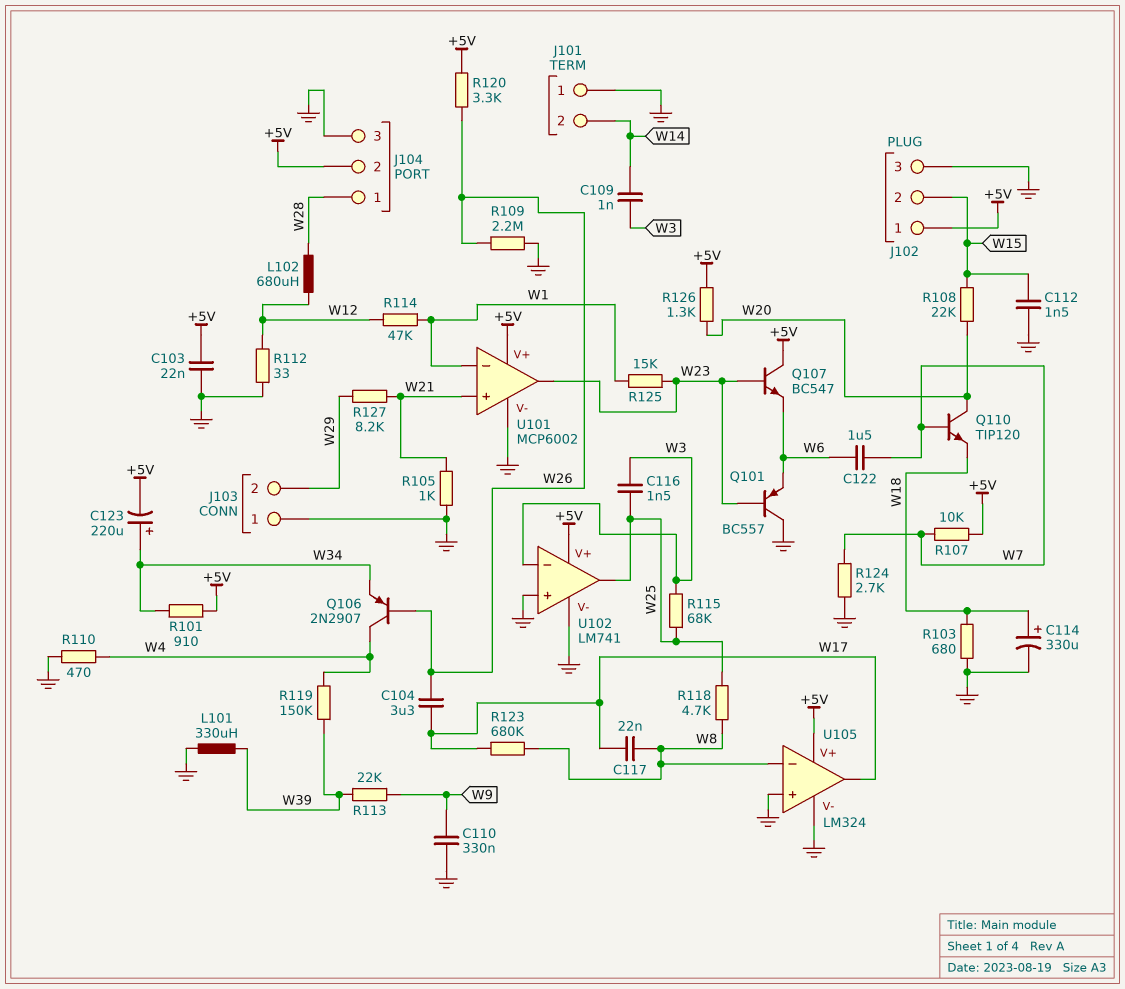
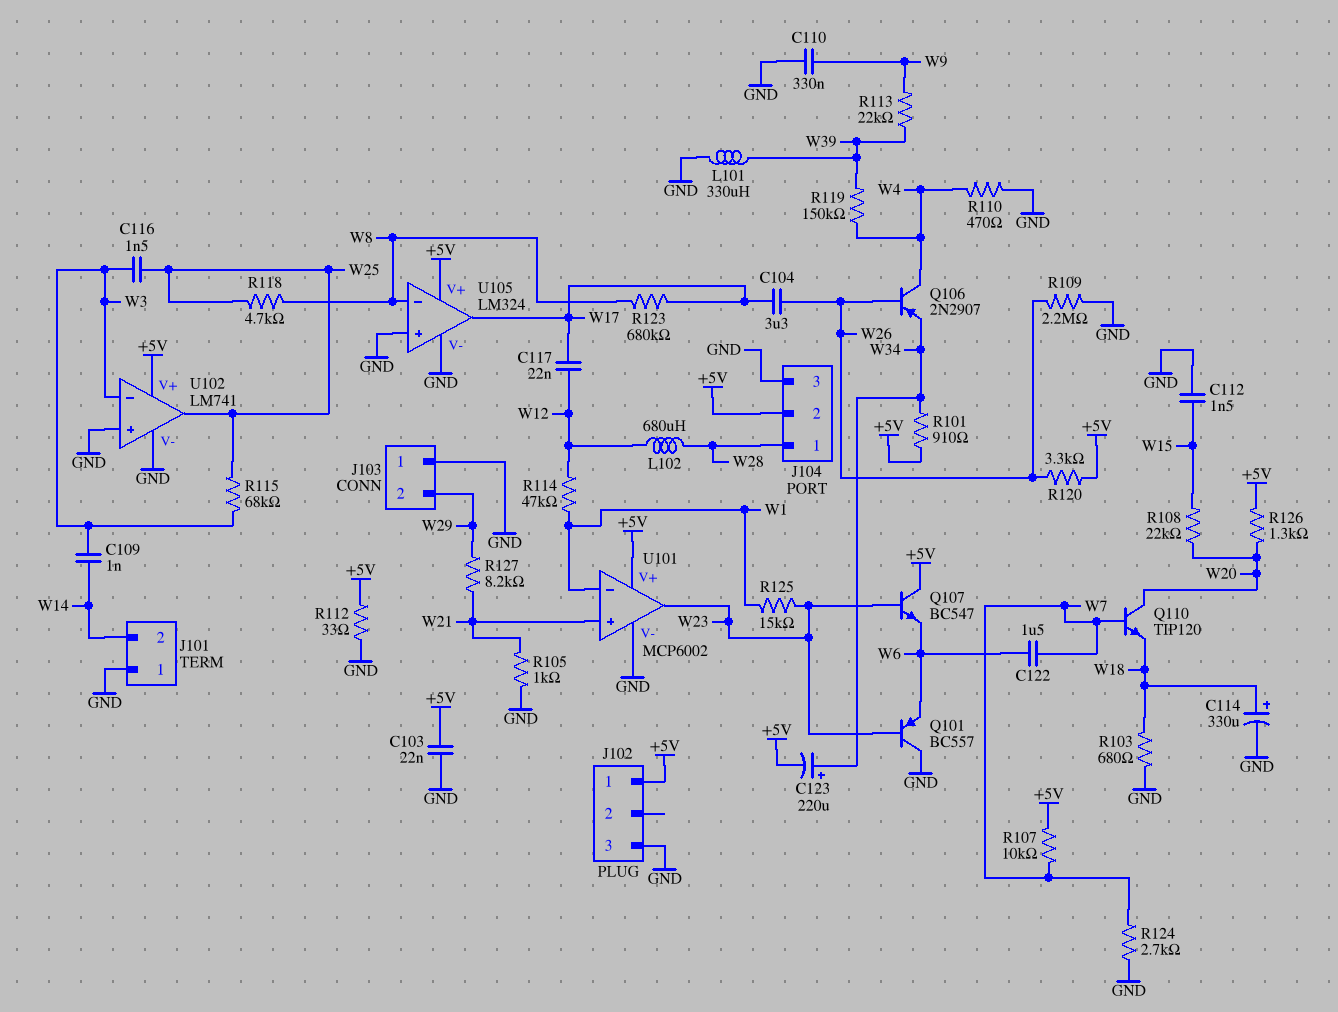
C117: 22nF (W8, W17) -> 22nF (W12, W17)
J102 pin 2: W15 -> none
R112: 33 (GND, W12) -> 33 (+5V, GND)

